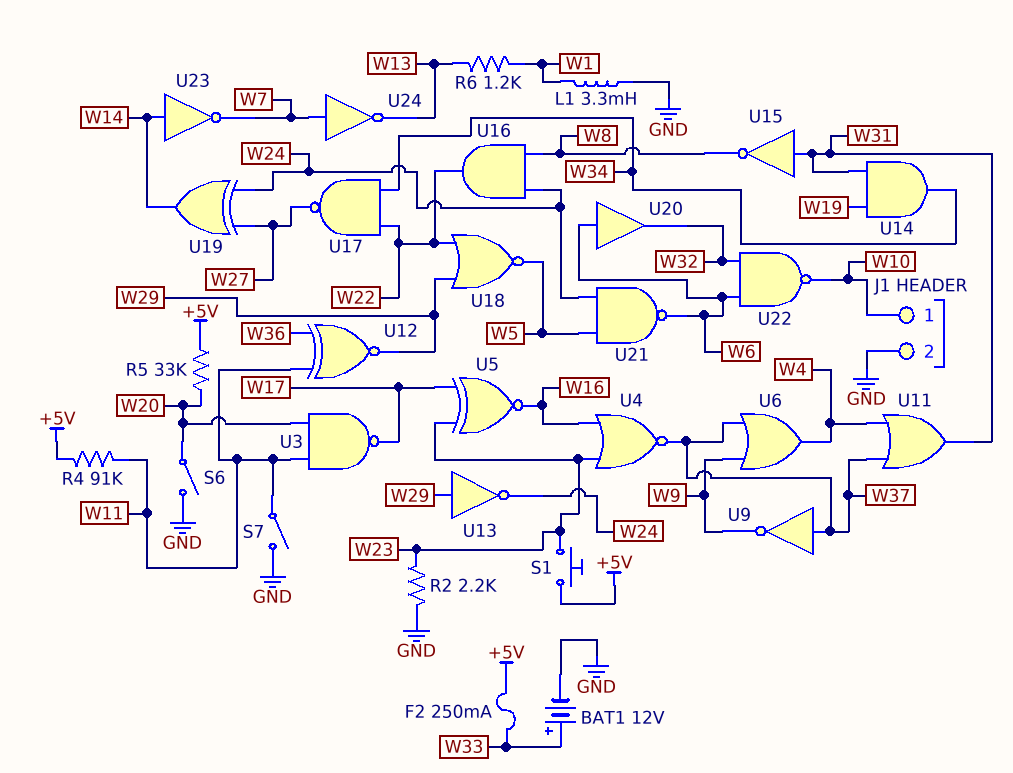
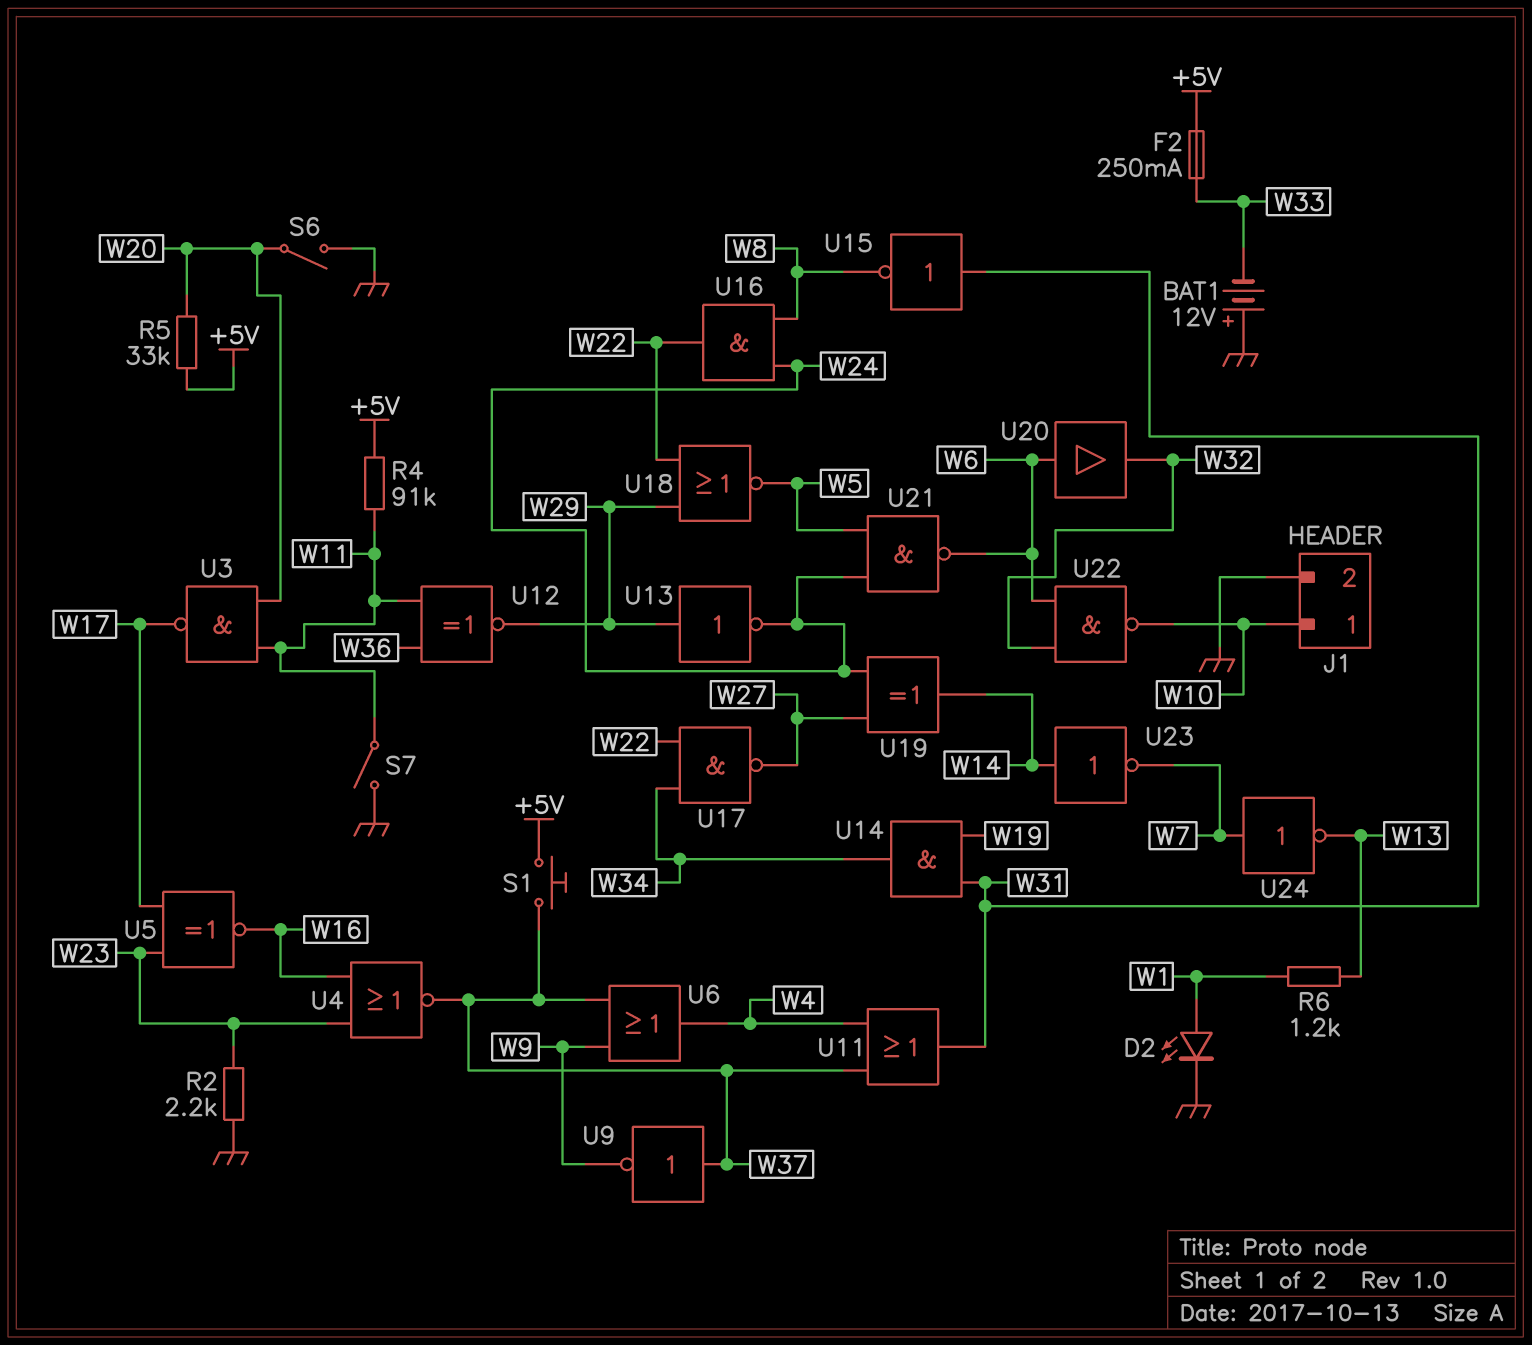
BAT1: 12V (plus W33, minus GND) -> 12V (plus GND, minus W33)
D2: none -> LED (A W1, K GND)
L1: 3.3mH (GND, W1) -> none
S1: button (+5V, W23) -> button (+5V, W37)

